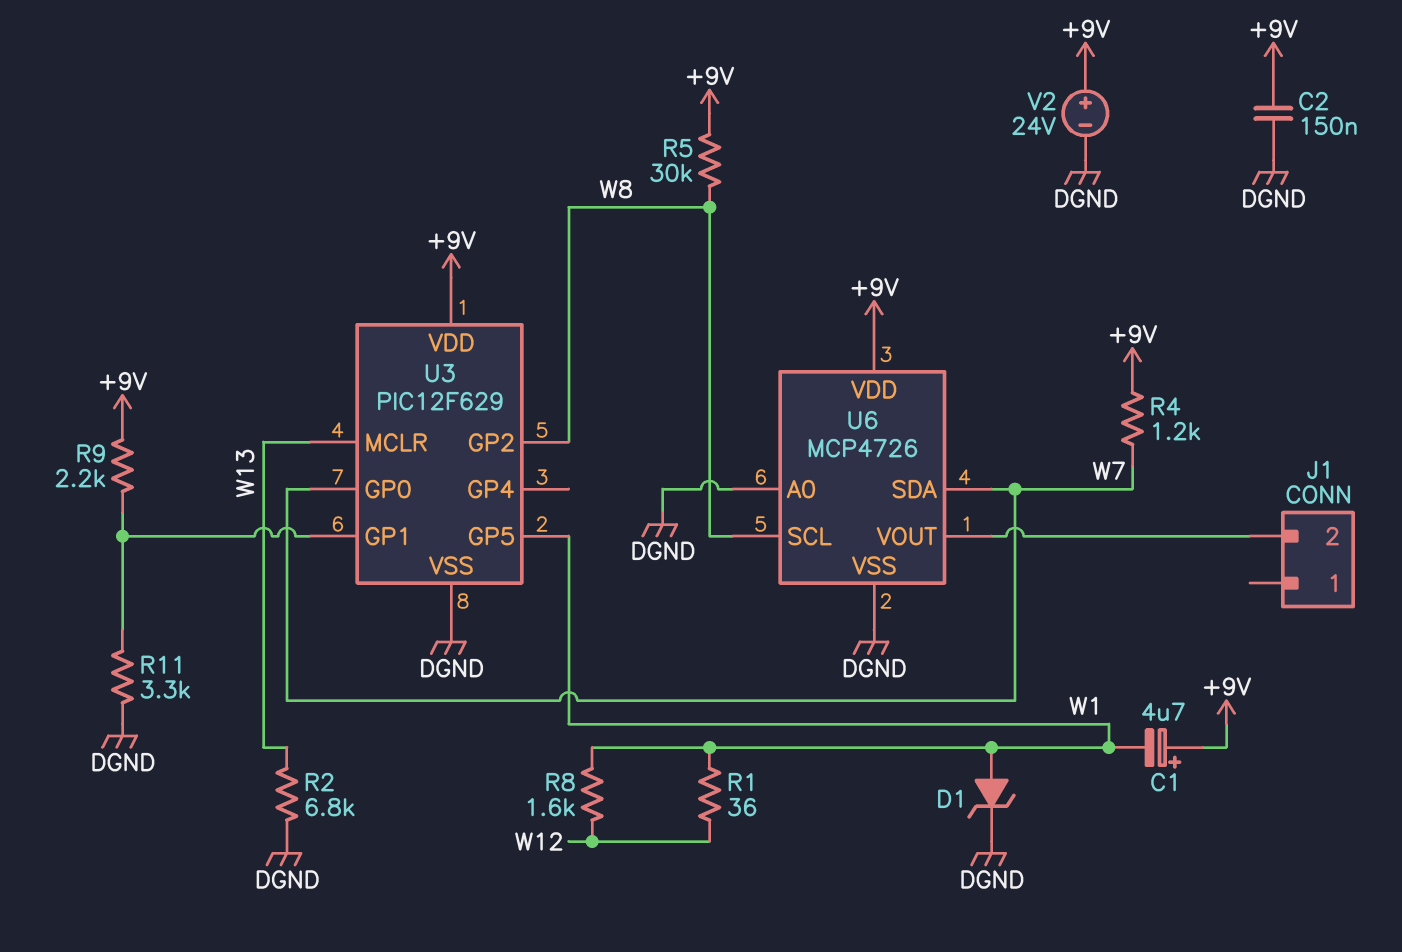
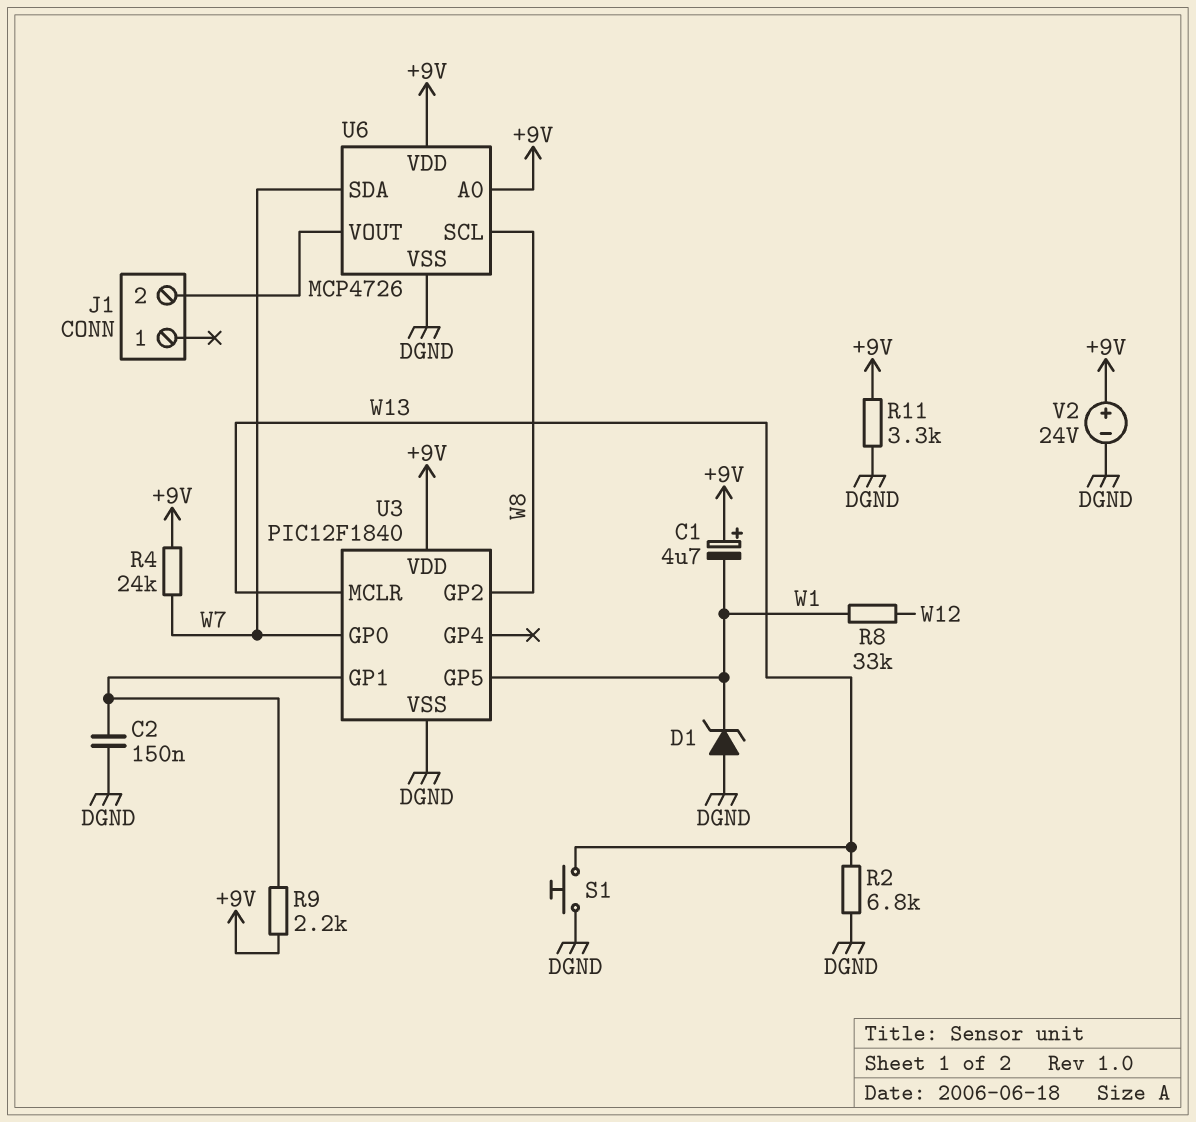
C2: 150nF (+9V, DGND) -> 150nF (DGND, U3/GP1)
D1: zener (A W1, K DGND) -> zener (A DGND, K W1)
R1: 36 (W1, W12) -> none
R4: 1.2k (+9V, W7) -> 24k (+9V, W7)
R5: 30k (+9V, W8) -> none
R8: 1.6k (W1, W12) -> 33k (W1, W12)
R11: 3.3k (DGND, U3/GP1) -> 3.3k (+9V, DGND)
S1: none -> button (DGND, W13)
U3: PIC12F629 -> PIC12F1840
U6 pin A0: DGND -> +9V

